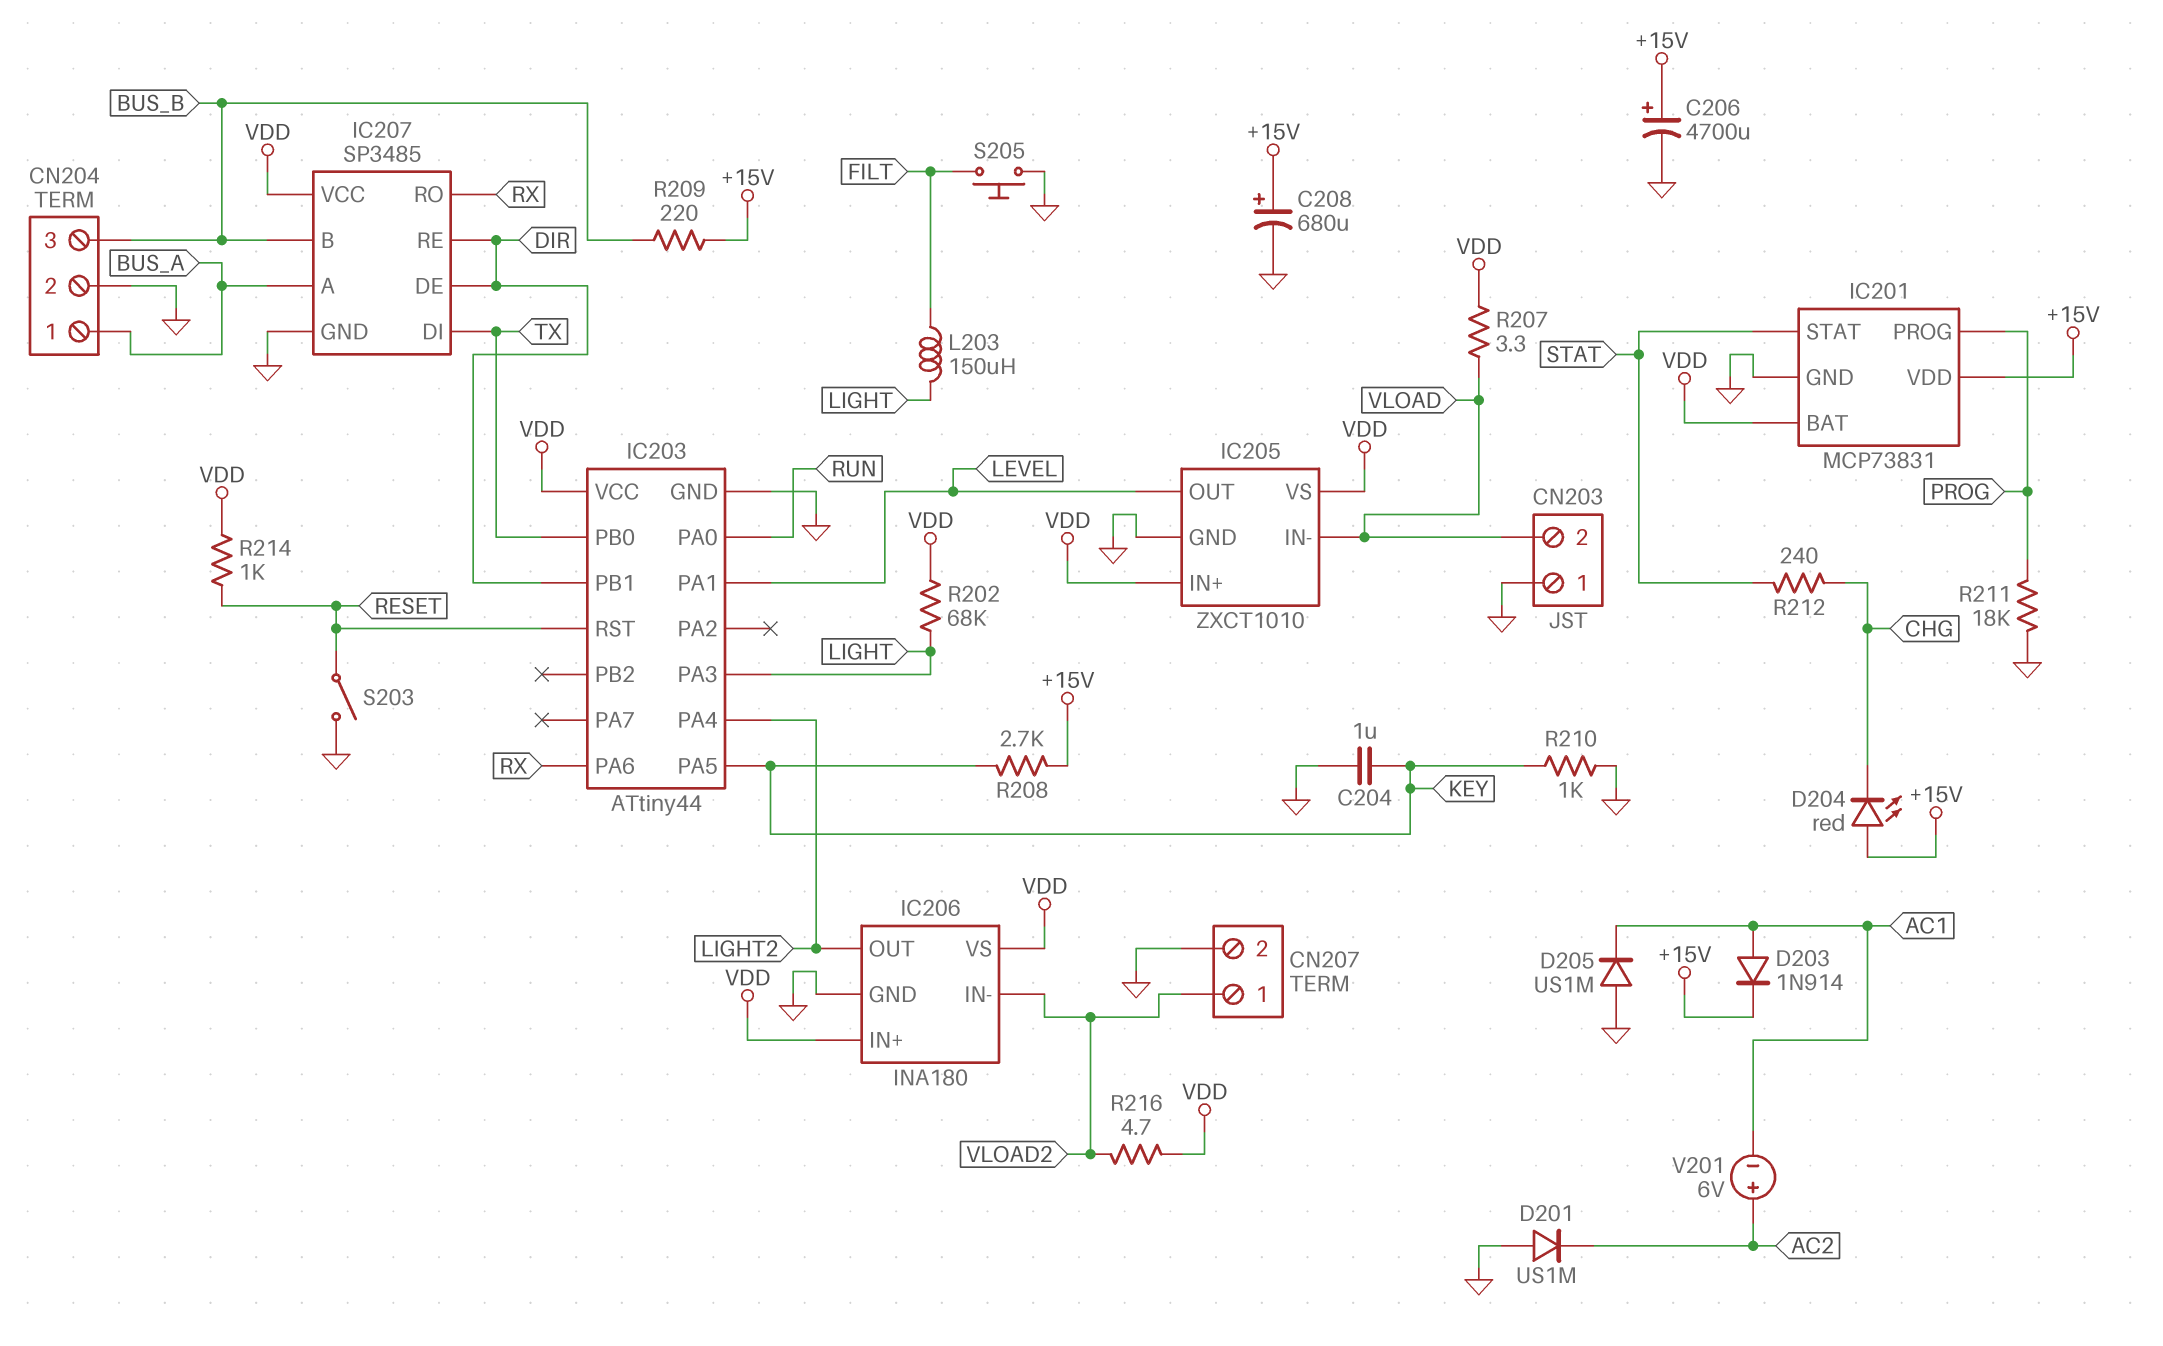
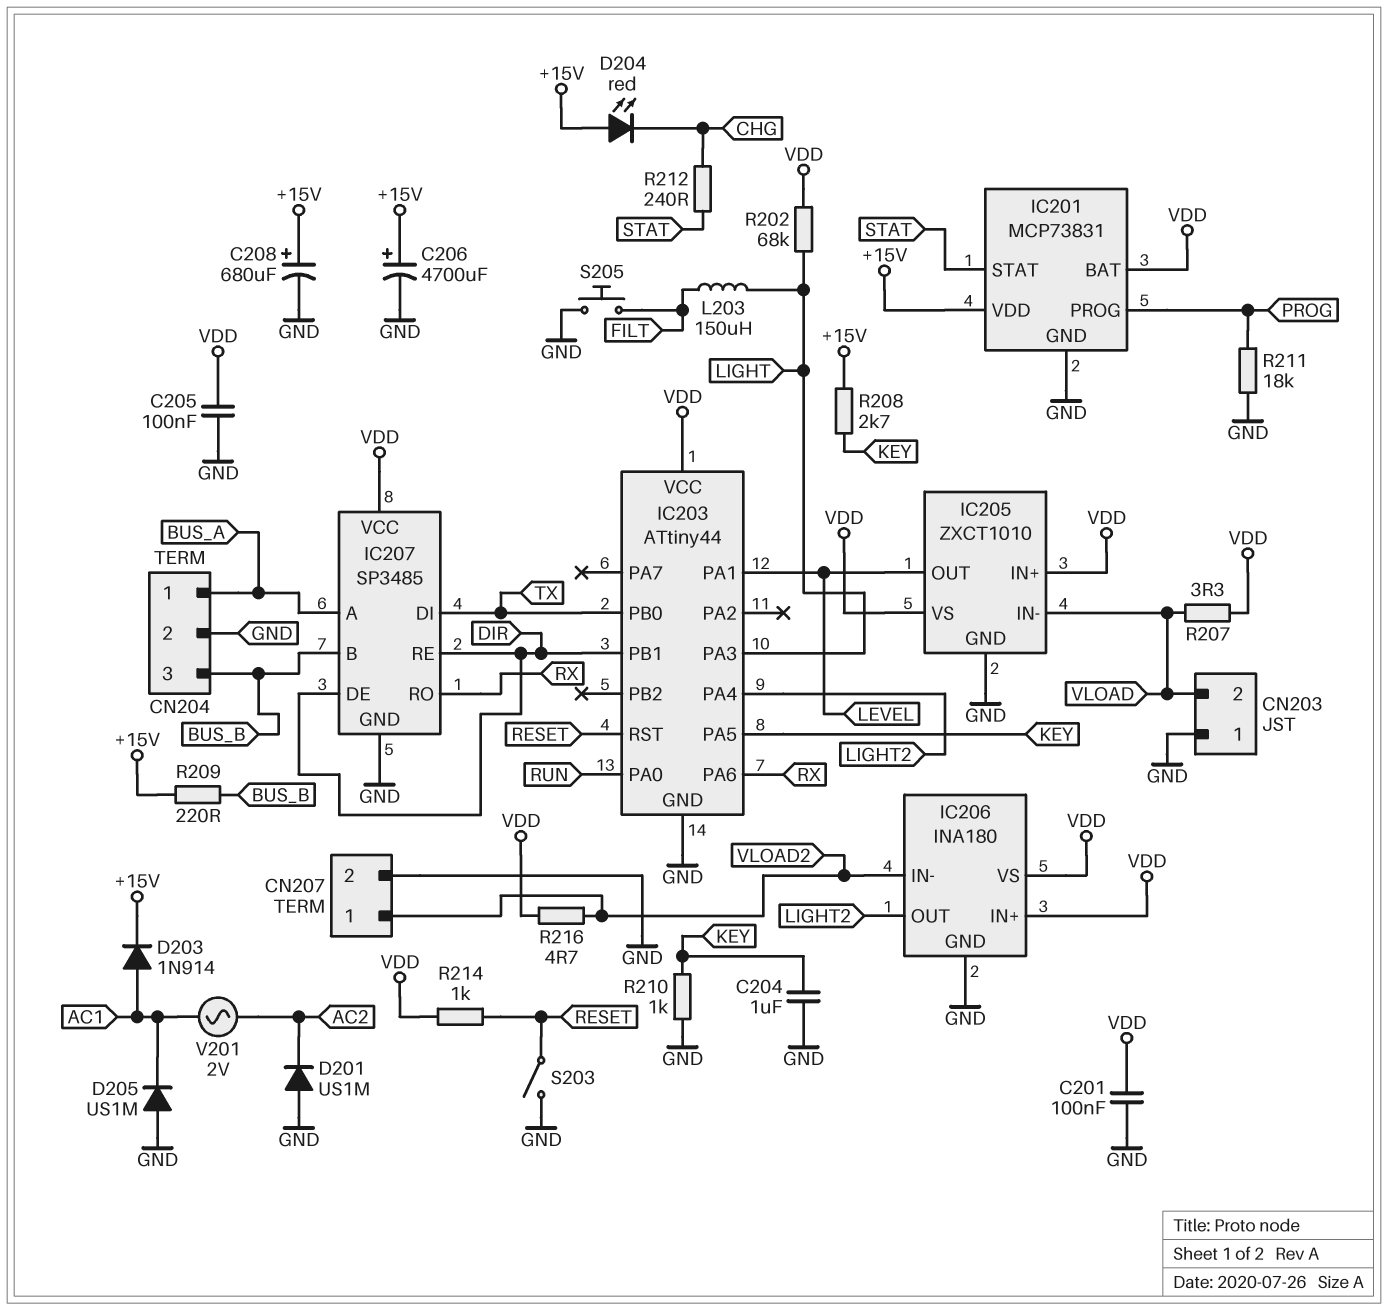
C201: none -> 100nF (GND, VDD)
C205: none -> 100nF (GND, VDD)
V201: 6V (plus AC2, minus AC1) -> AC 2V (AC1, AC2)

